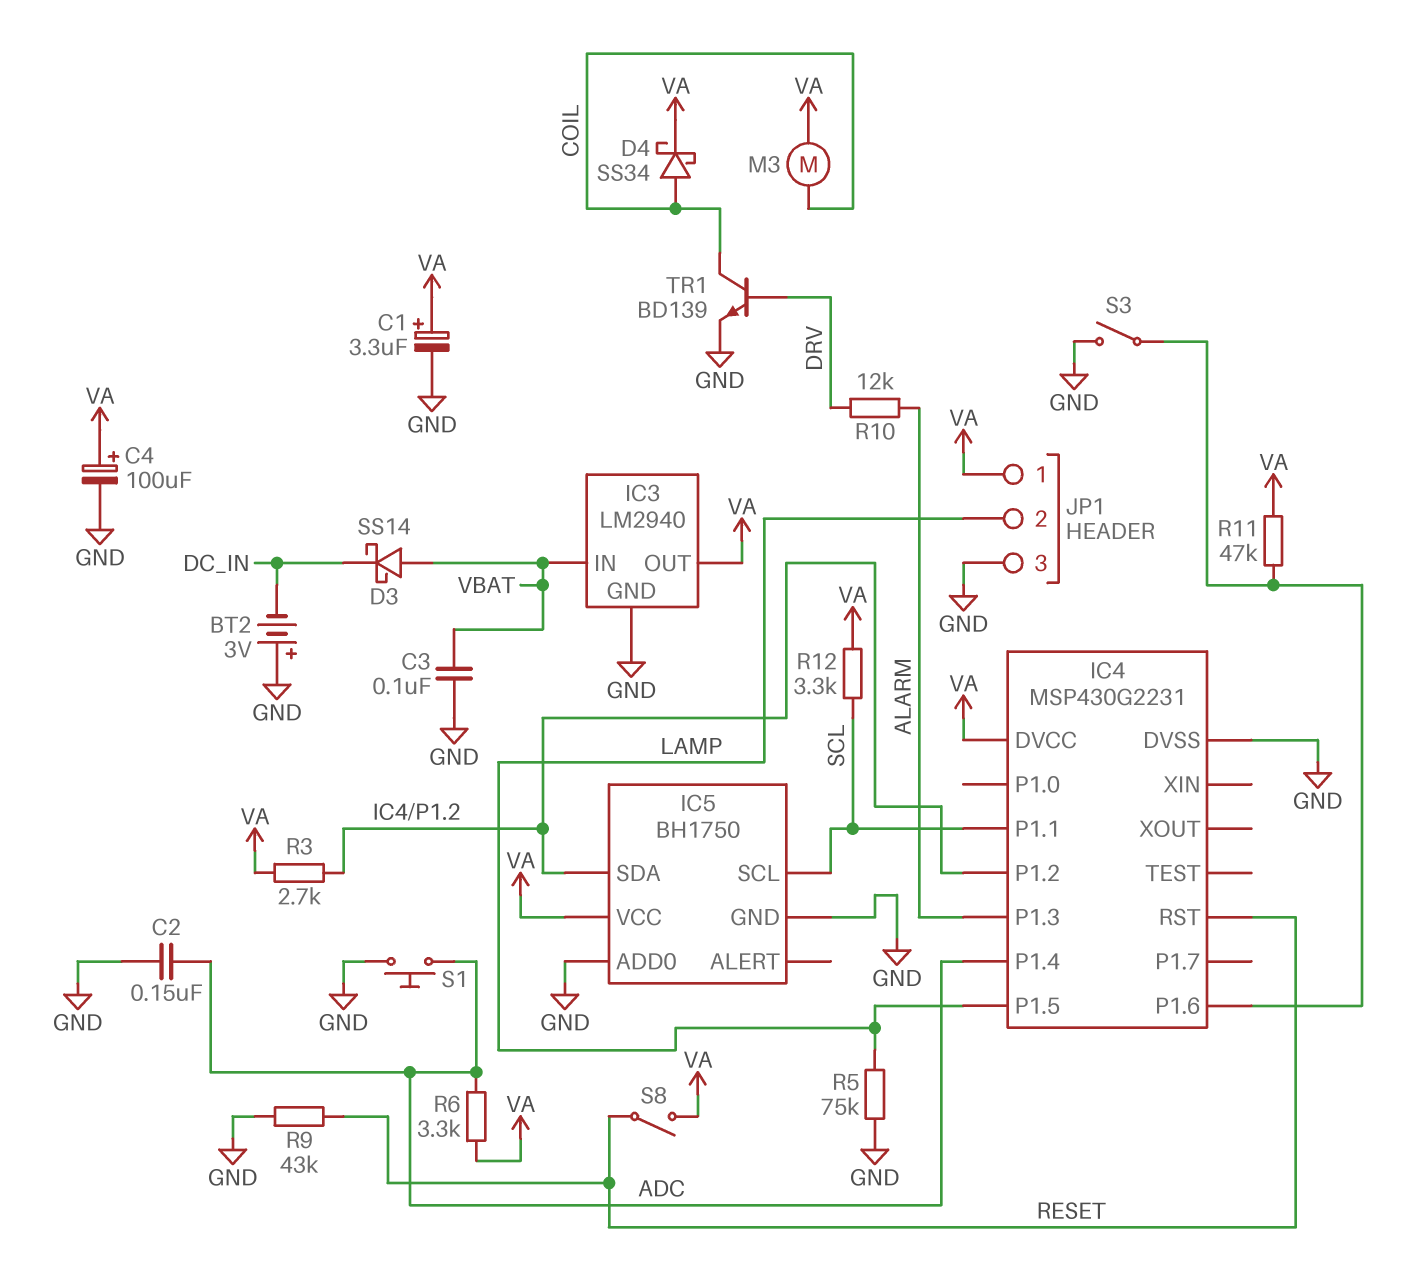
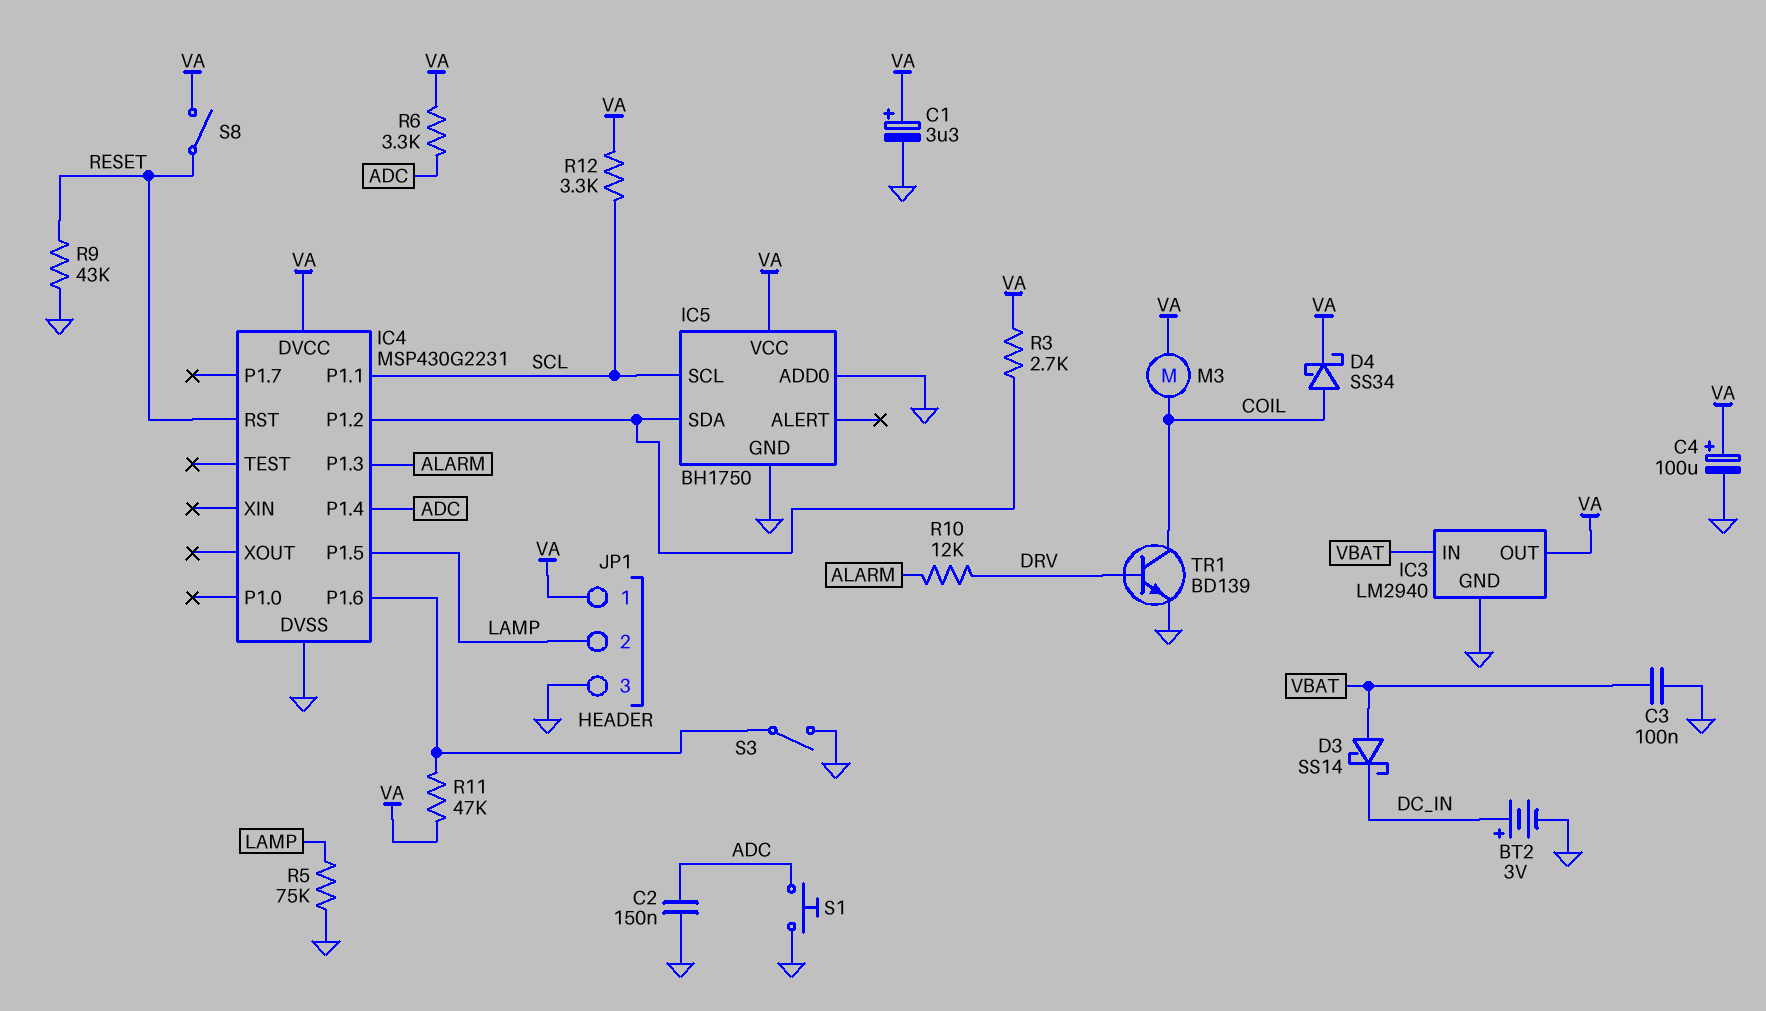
BT2: 3V (plus GND, minus DC_IN) -> 3V (plus DC_IN, minus GND)

